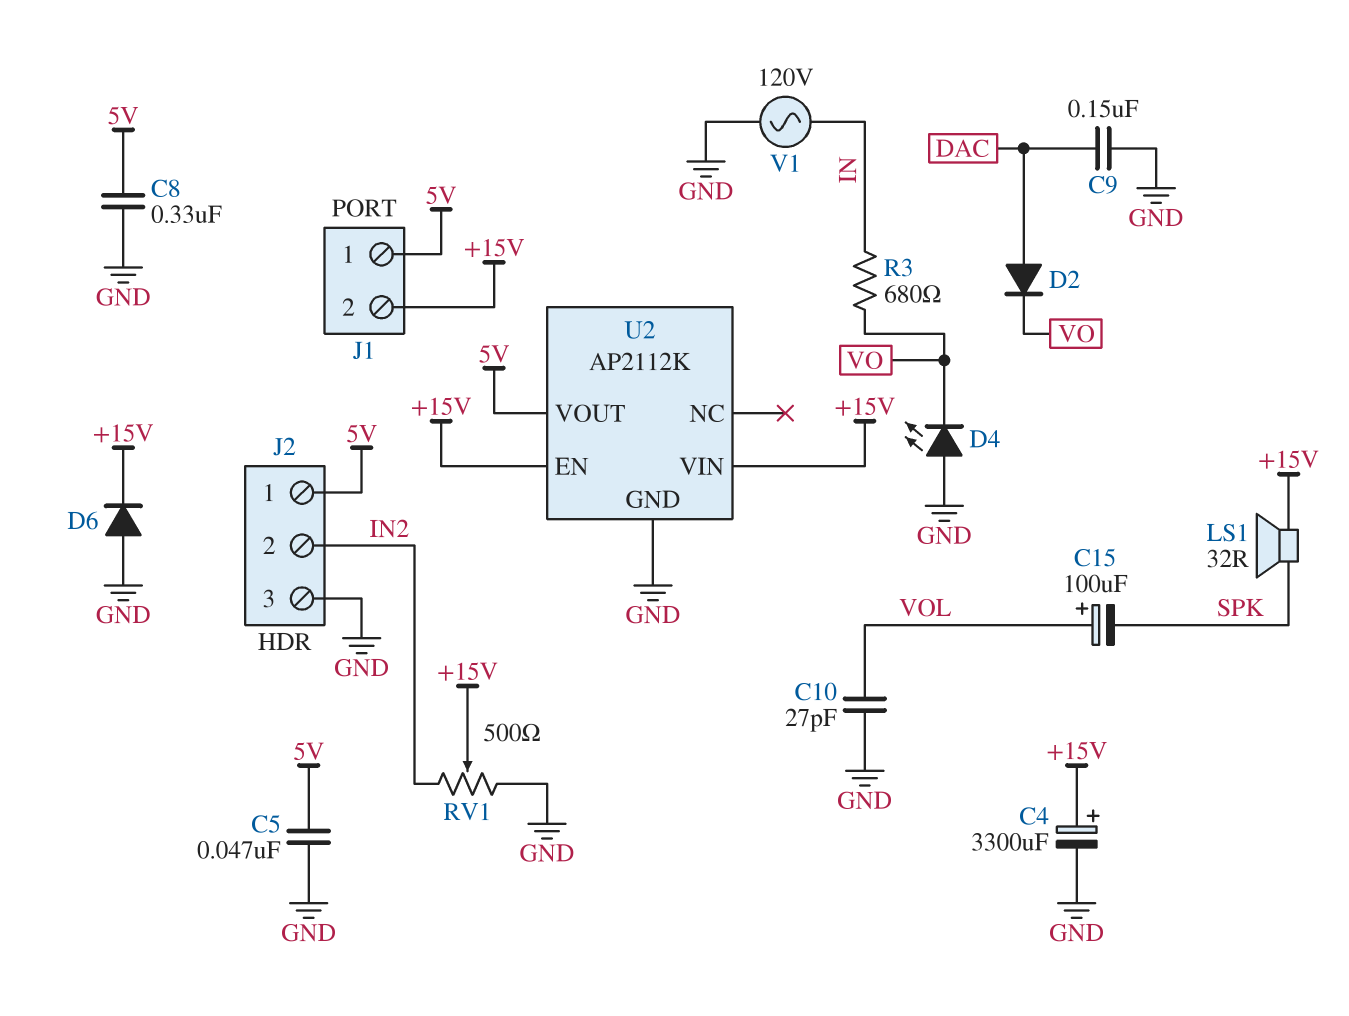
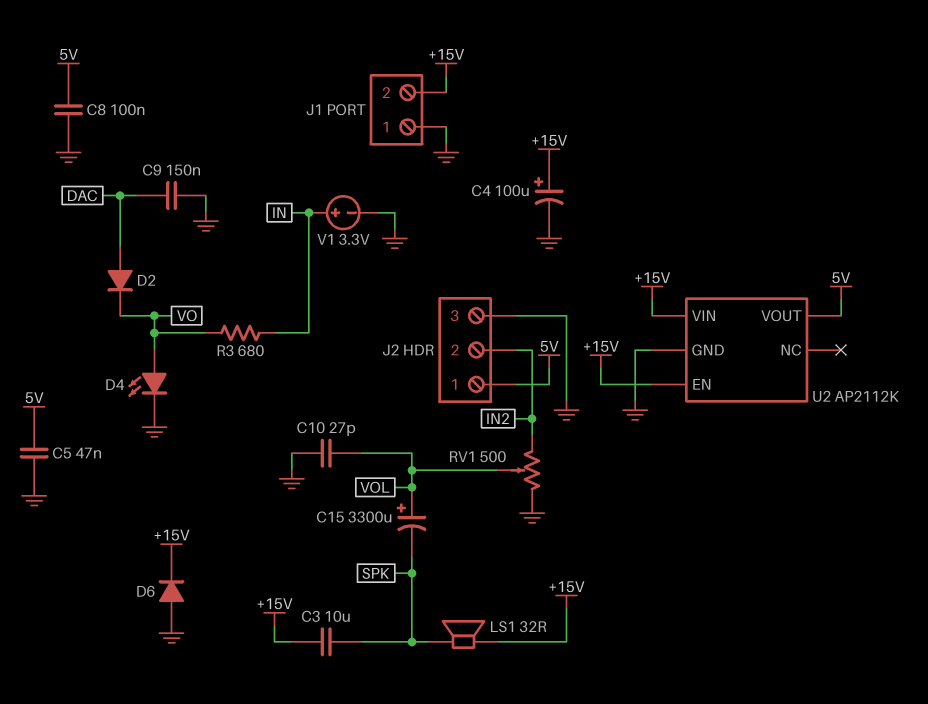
C3: none -> 10uF (+15V, SPK)
C4: 3300uF (plus +15V, minus GND) -> 100uF (plus +15V, minus GND)
C8: 330nF (5V, GND) -> 100nF (5V, GND)
C15: 100uF (plus VOL, minus SPK) -> 3300uF (plus VOL, minus SPK)
D4: LED (A GND, K VO) -> LED (A VO, K GND)
J1 pin 1: 5V -> GND
RV1: 500 (GND, IN2, wiper +15V) -> 500 (GND, IN2, wiper VOL)
V1: AC 120V (GND, IN) -> 3.3V (plus IN, minus GND)

